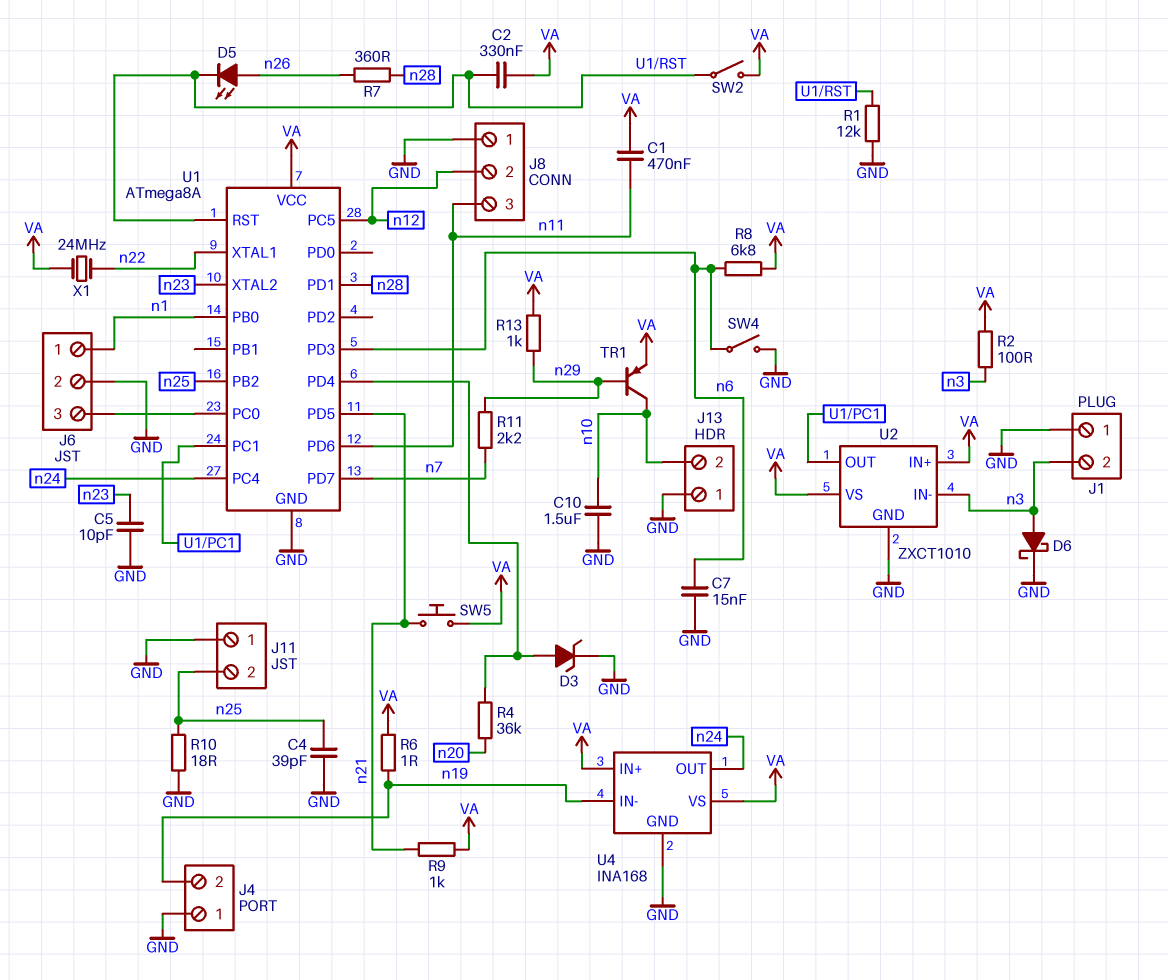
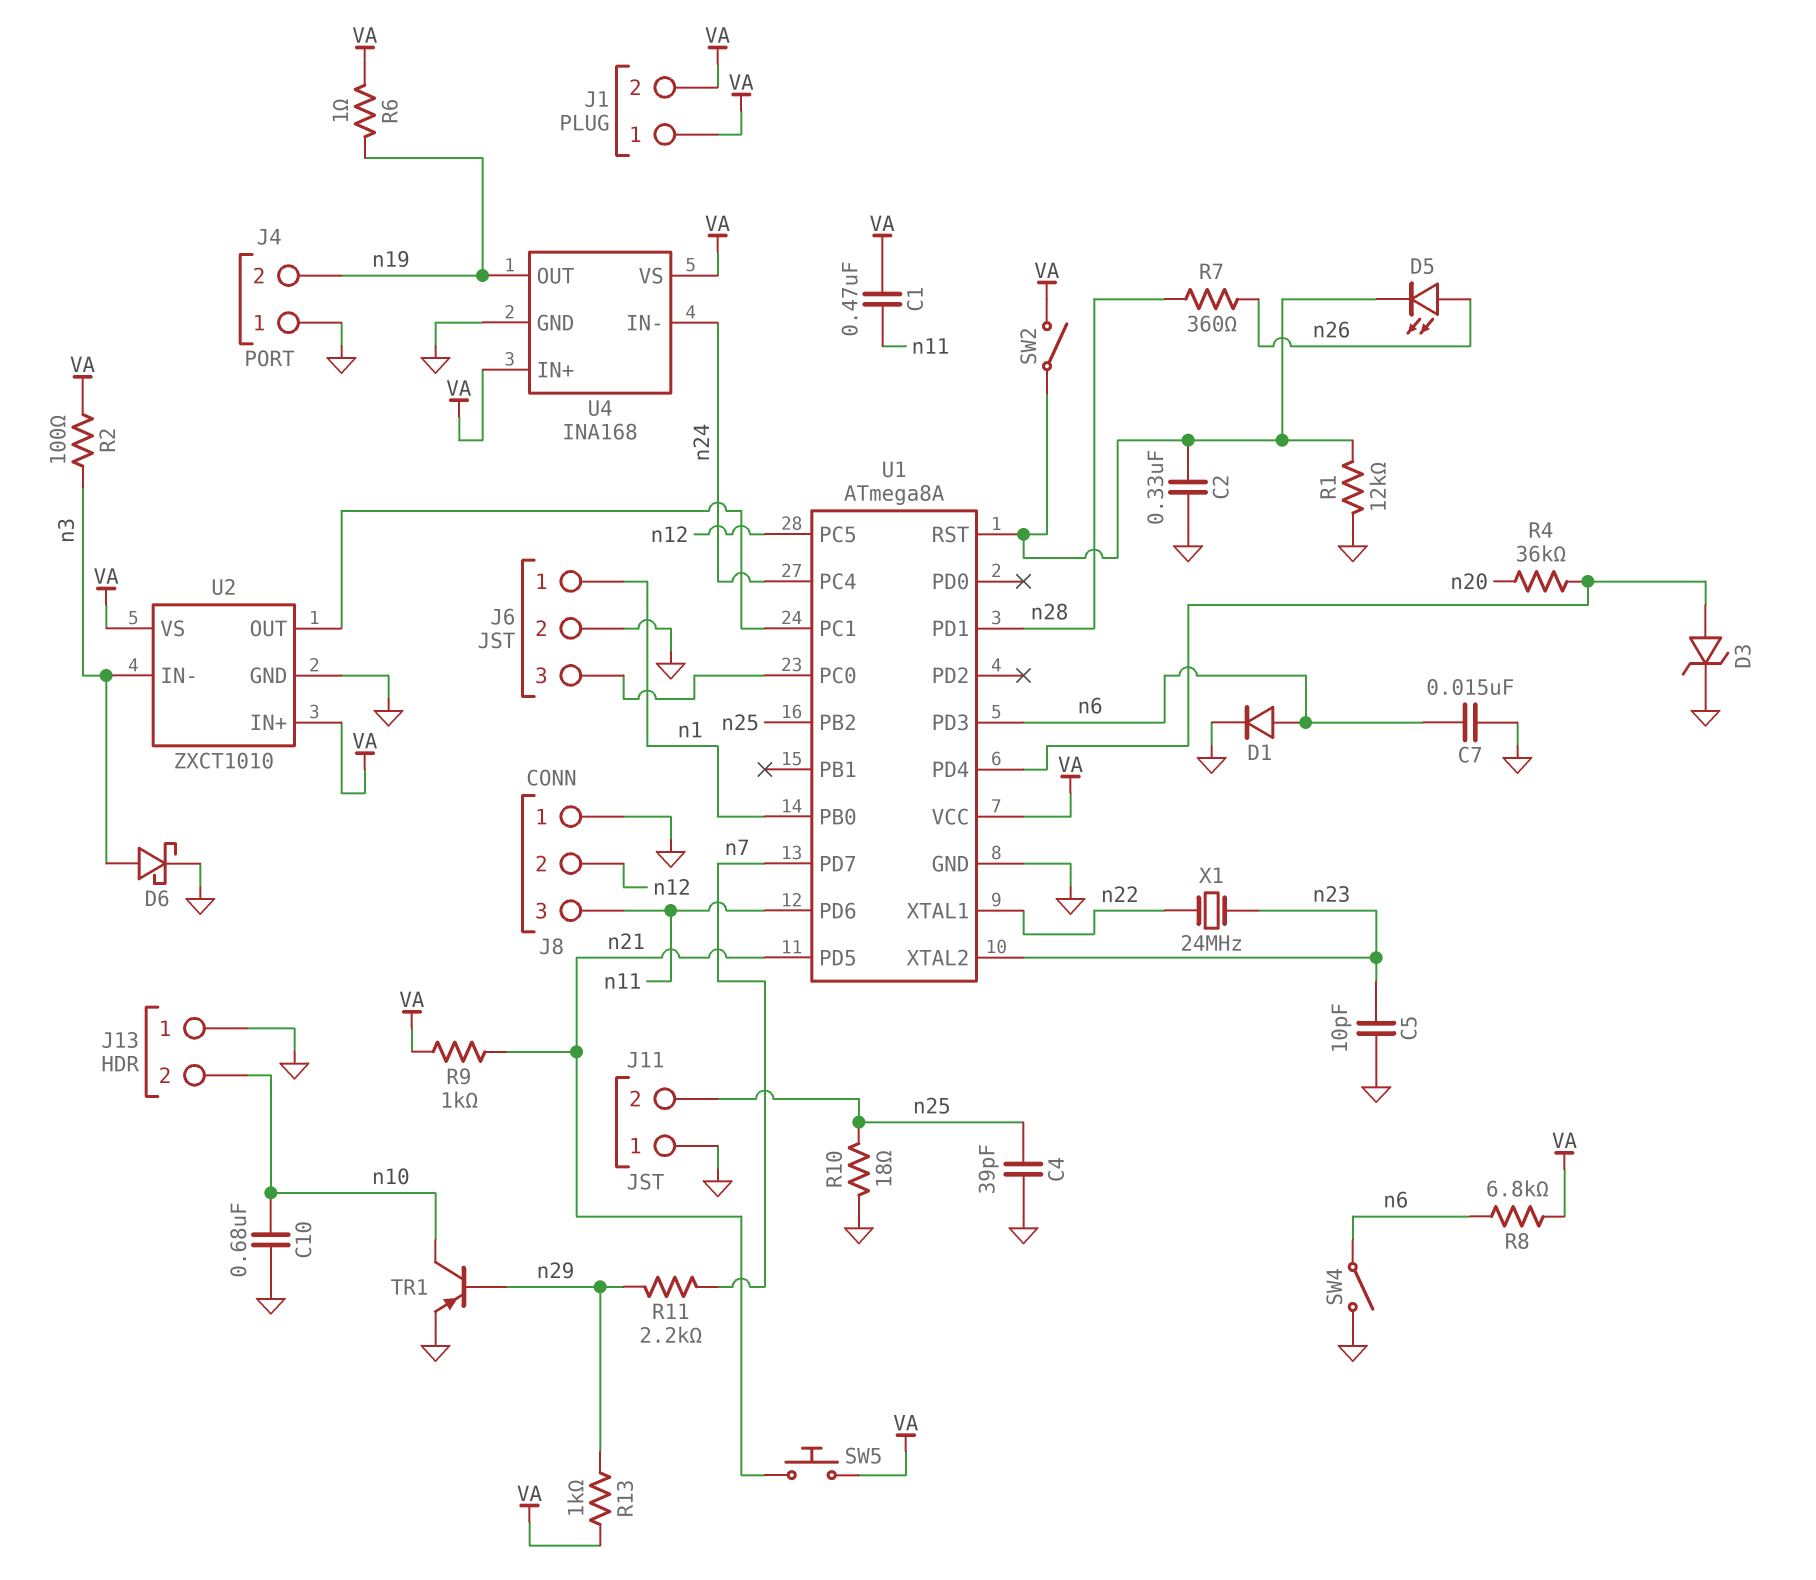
C2: 330nF (U1/RST, VA) -> 330nF (GND, U1/RST)
C10: 1.5uF (GND, n10) -> 680nF (GND, n10)
D1: none -> diode (A n6, K GND)
J1 pin 1: GND -> VA
J1 pin 2: n3 -> VA
TR1: PNP (B n29, C n10, E VA) -> PNP (B n29, C n10, E GND)
U4 pin IN-: n19 -> n24
U4 pin OUT: n24 -> n19
X1: 24MHz (VA, n22) -> 24MHz (n22, n23)

